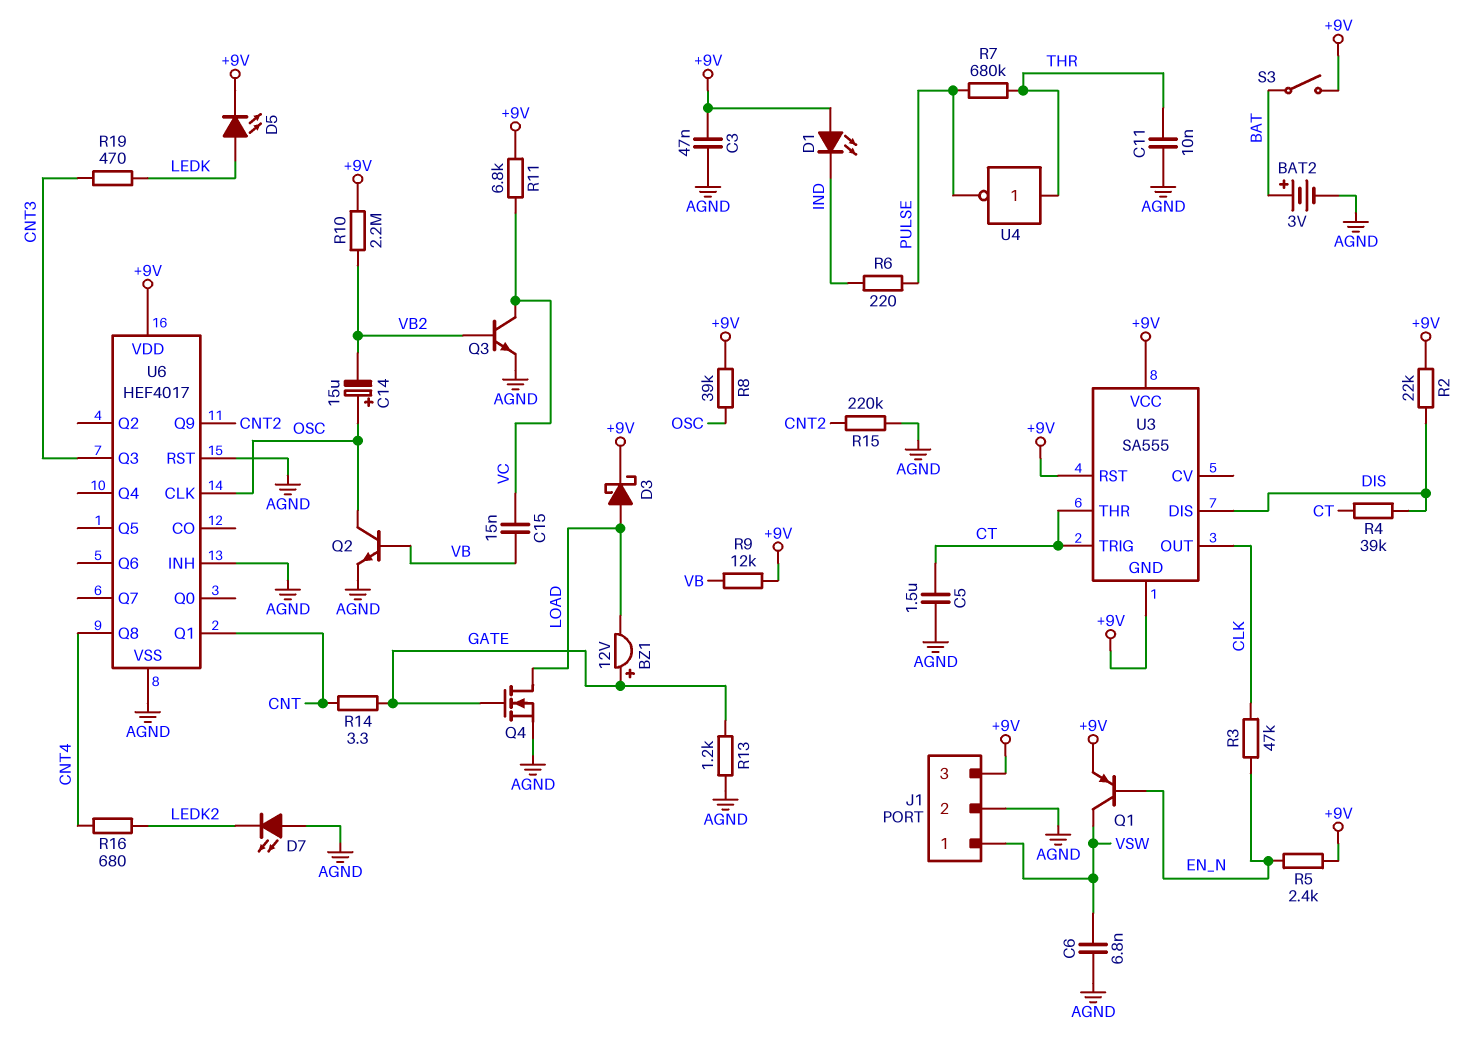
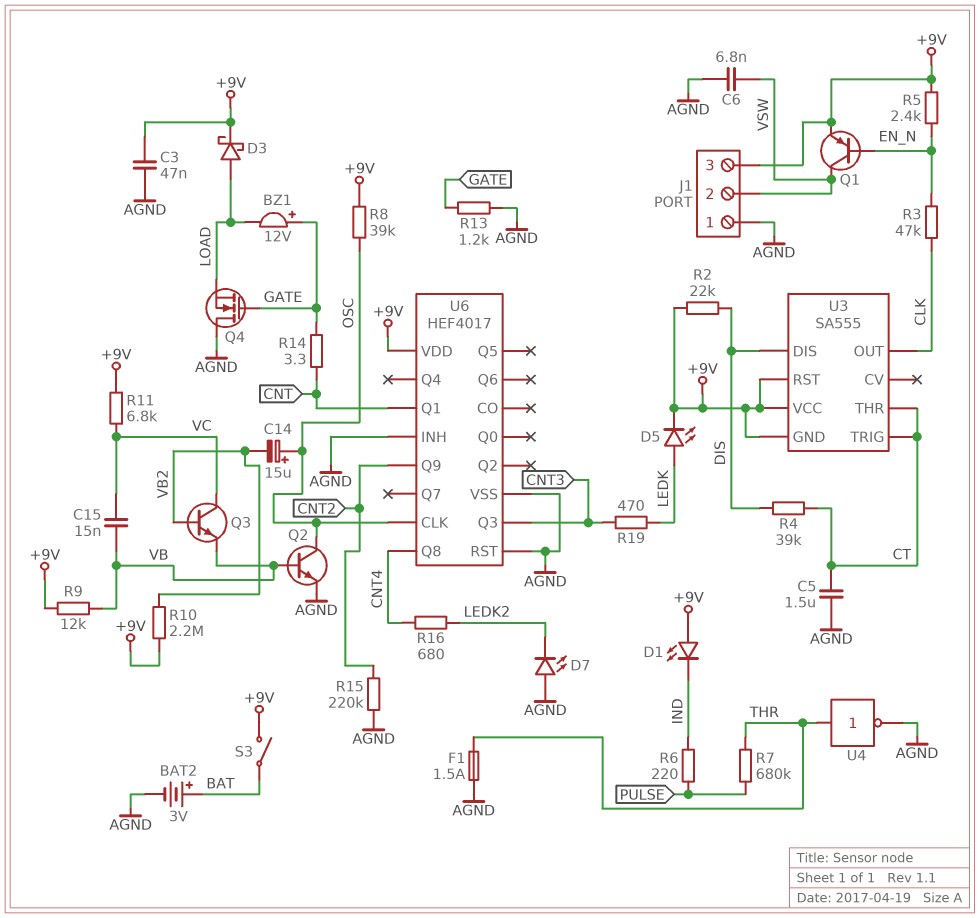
C11: 10nF (AGND, THR) -> none
F1: none -> 1.5A (AGND, THR)
J1 pin 1: VSW -> AGND
J1 pin 2: AGND -> VSW
Q3: NPN (B VB2, C VC, E AGND) -> NPN (B VB2, C VC, E VB)
Q4: NMOS (G GATE, D LOAD, S AGND) -> NMOS (G GATE, D AGND, S LOAD)
U4: NOT (in THR, out PULSE) -> NOT (in THR, out AGND)

